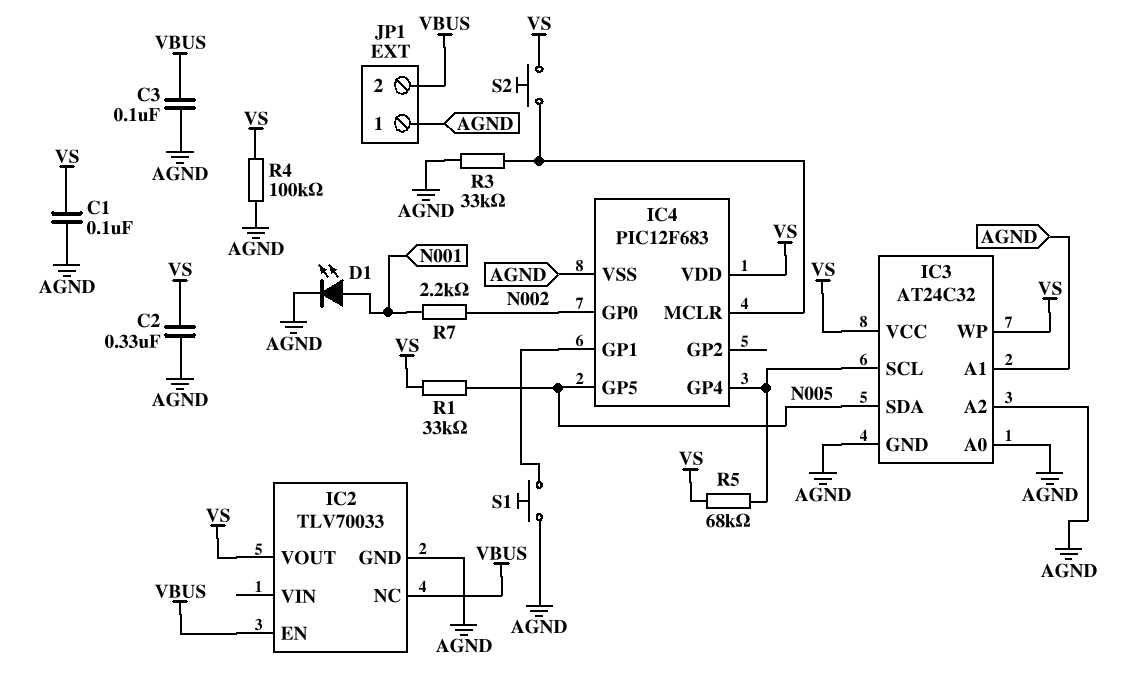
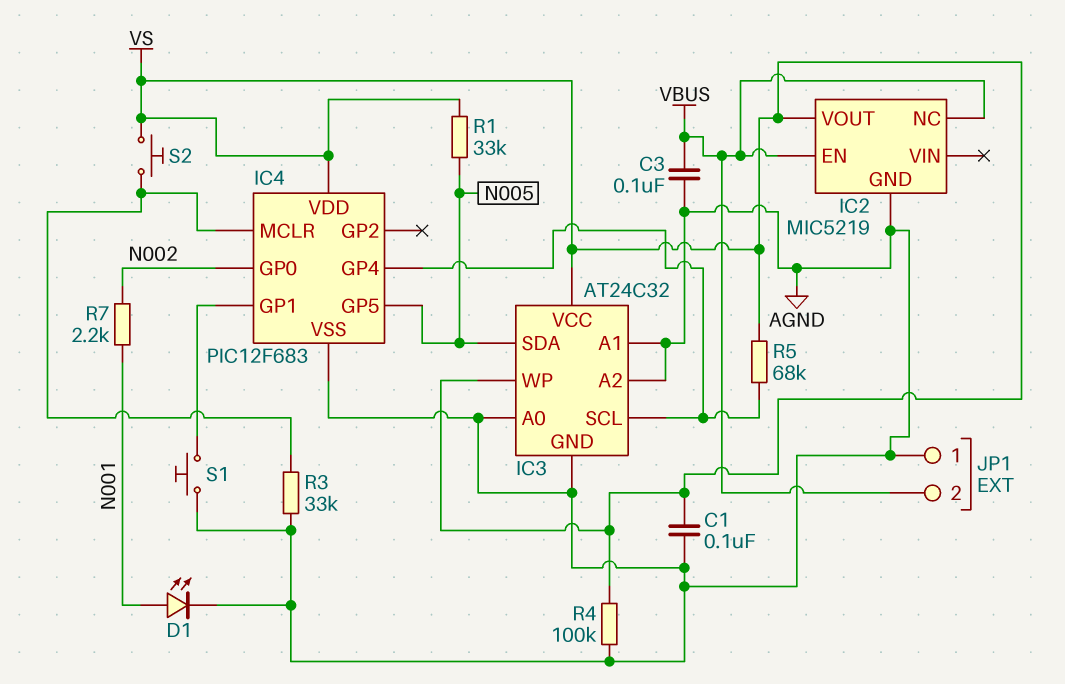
C2: 330nF (AGND, VS) -> none
IC2: TLV70033 -> MIC5219

